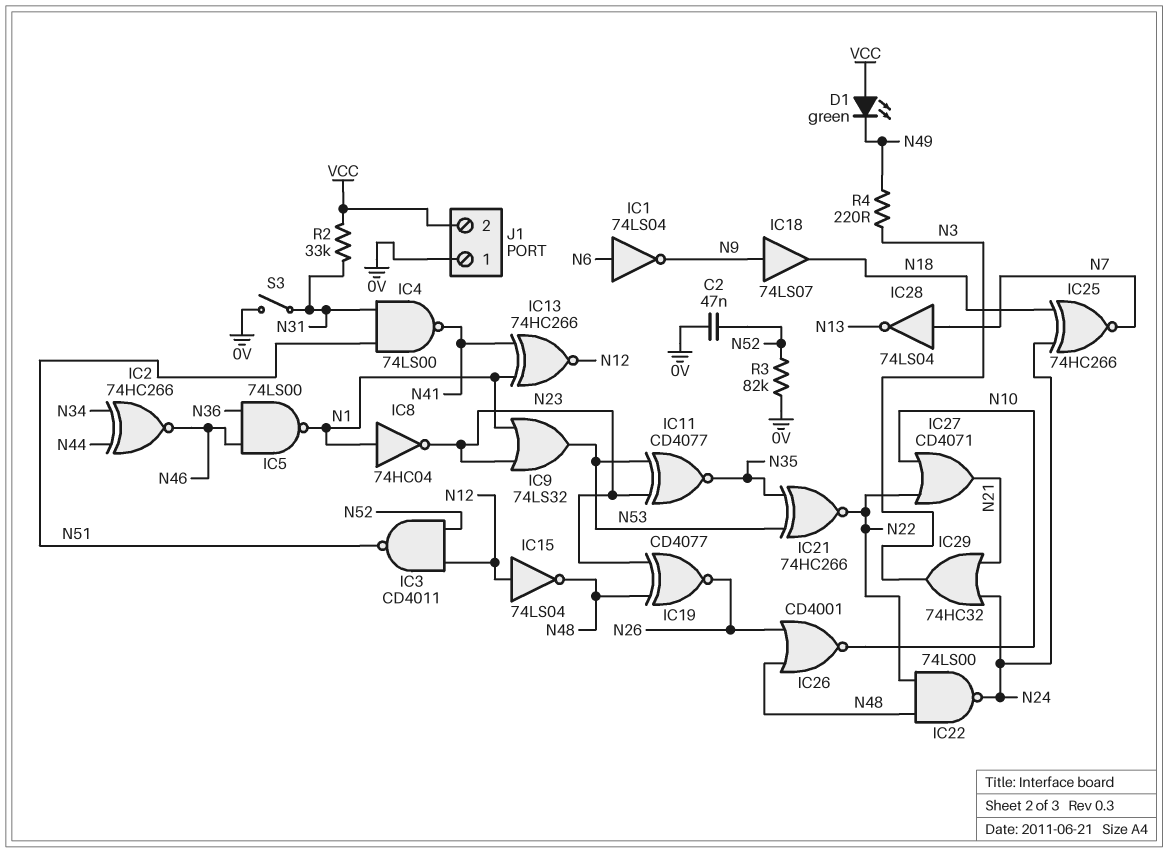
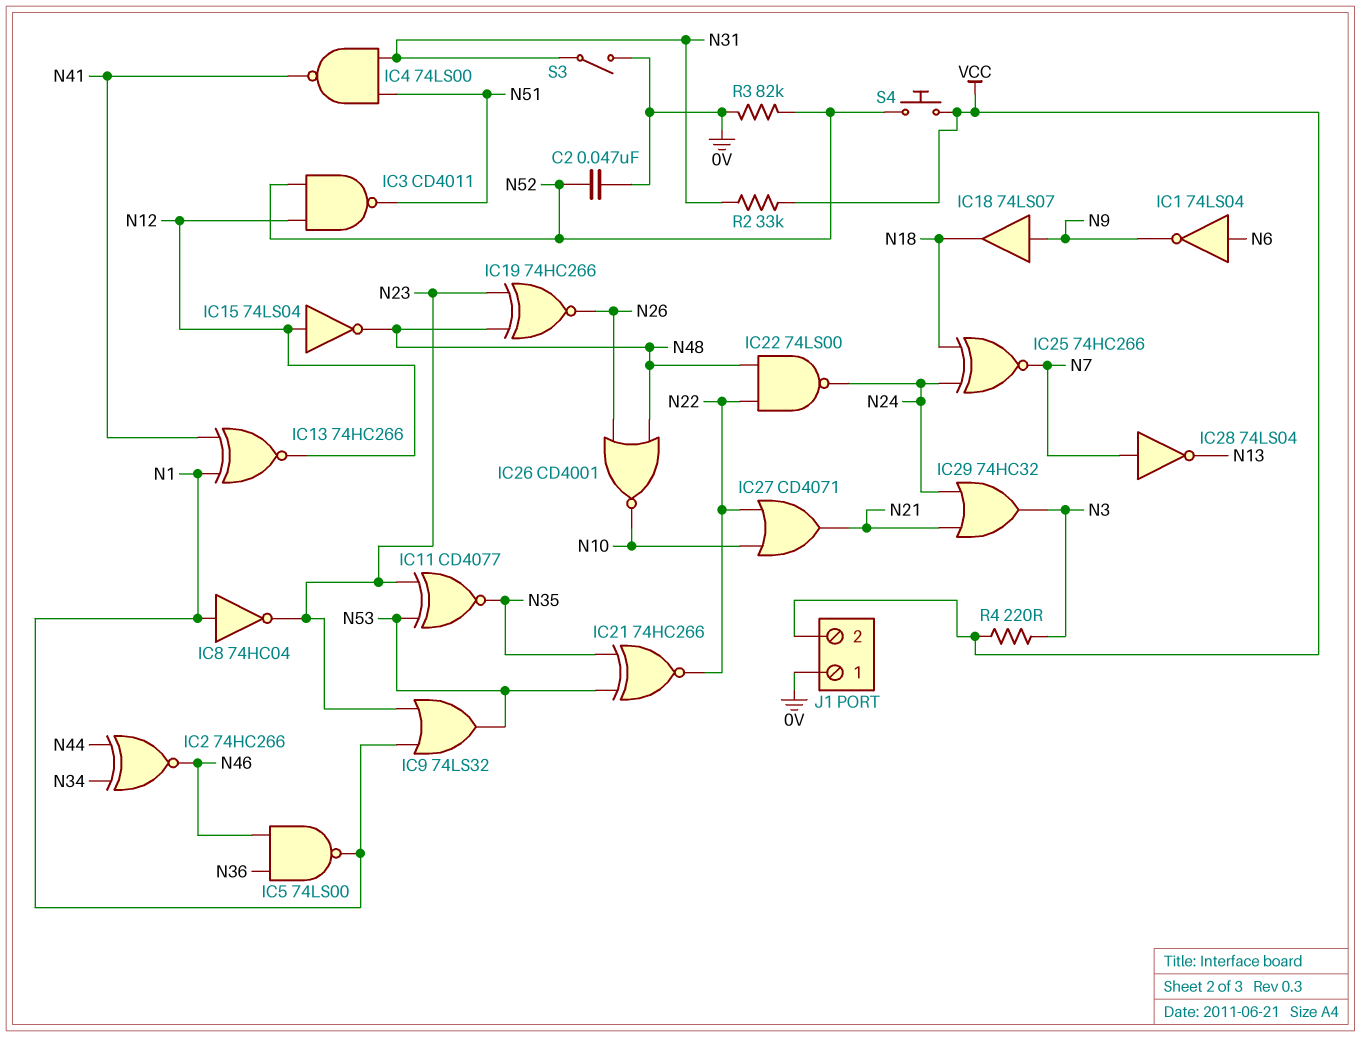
D1: LED green (A VCC, K N49) -> none
IC19: XNOR CD4077 (in N23, in N48, out N26) -> XNOR 74HC266 (in N23, in N48, out N26)
R4: 220 (N3, N49) -> 220 (N3, VCC)
S4: none -> button (N52, VCC)

